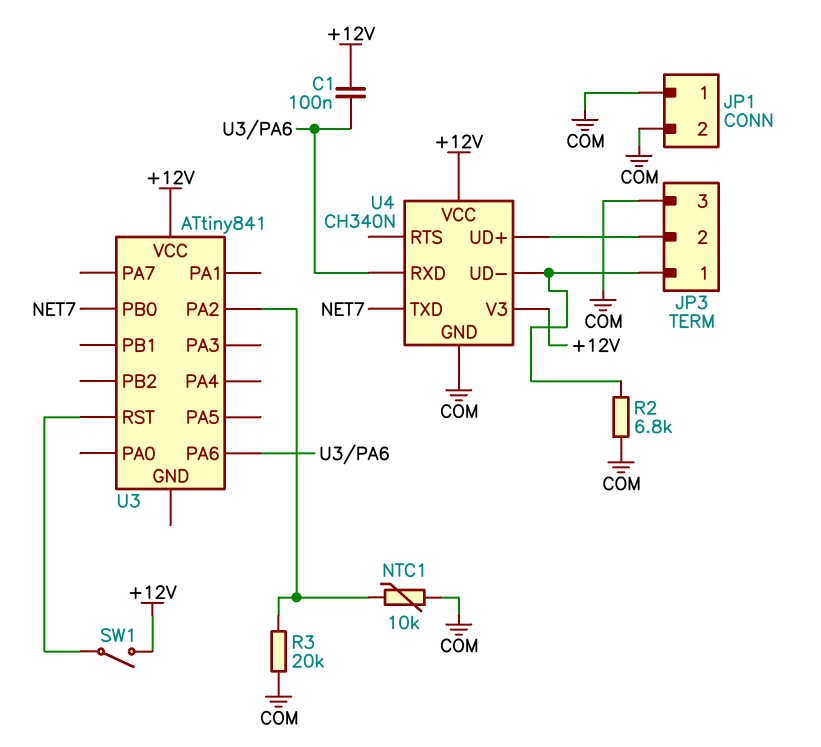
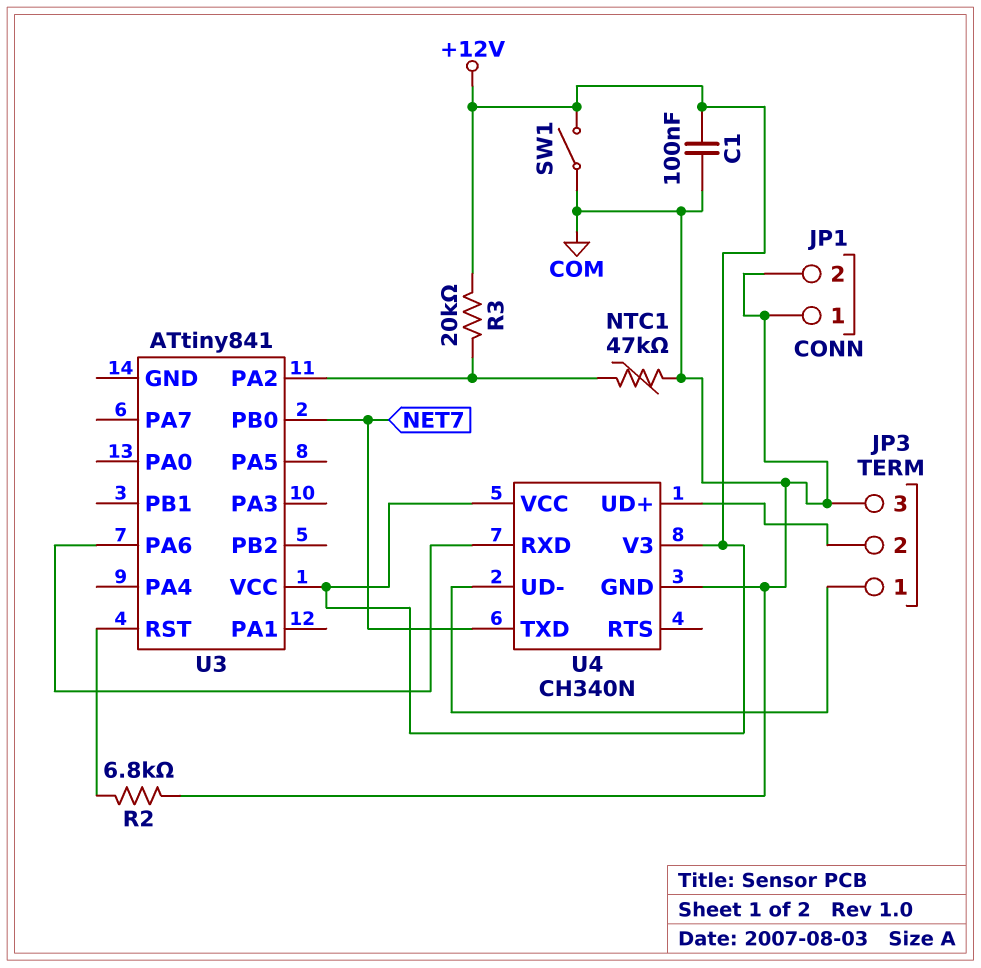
C1: 100nF (+12V, U3/PA6) -> 100nF (+12V, COM)
NTC1: 10k (COM, U3/PA2) -> 47k (COM, U3/PA2)
R2: 6.8k (COM, JP3/1) -> 6.8k (COM, U3/RST)
R3: 20k (COM, U3/PA2) -> 20k (+12V, U3/PA2)
SW1: switch (+12V, U3/RST) -> switch (+12V, COM)

